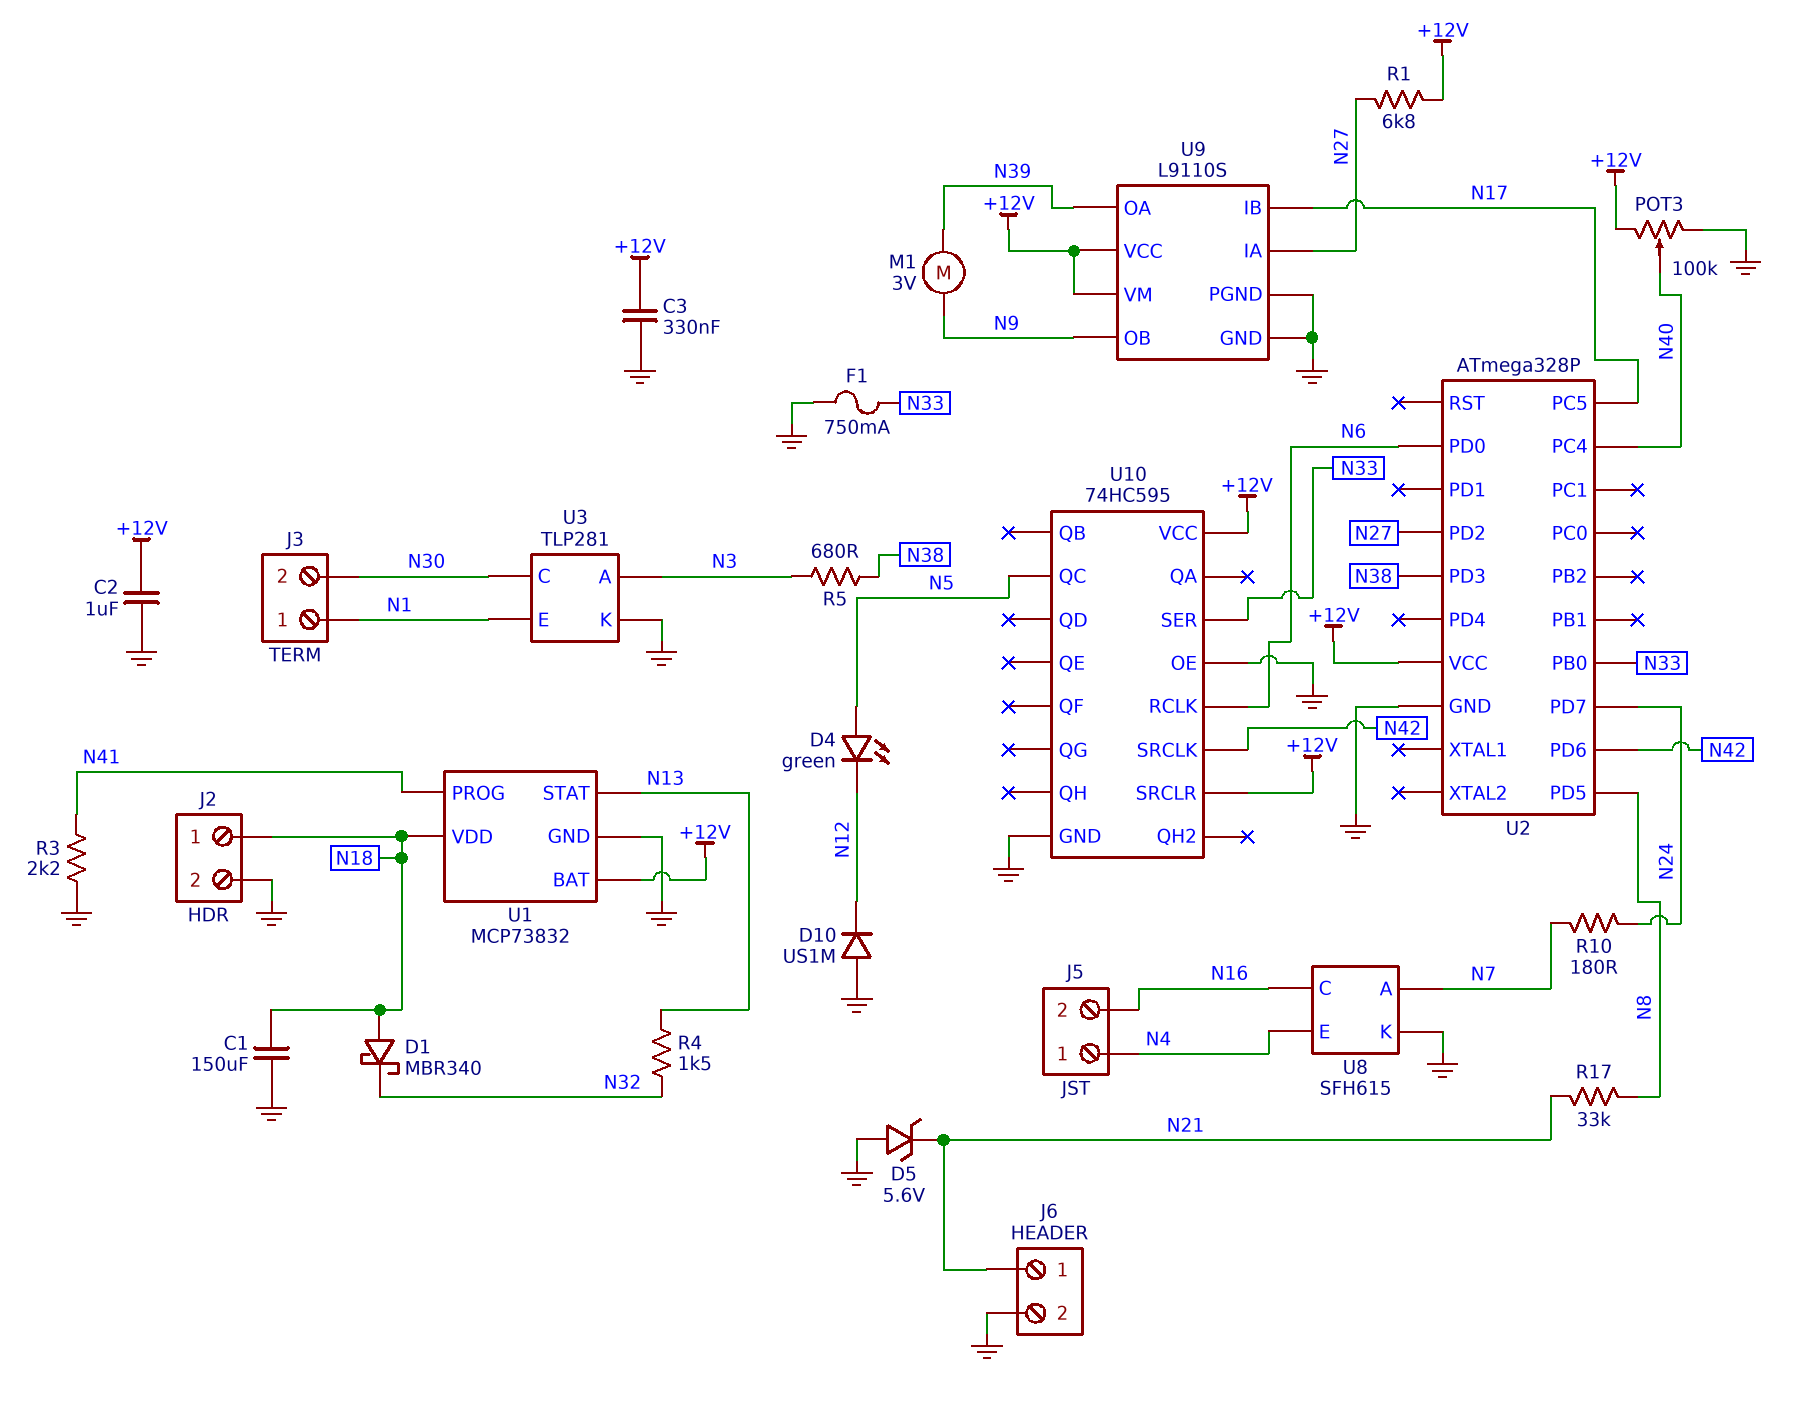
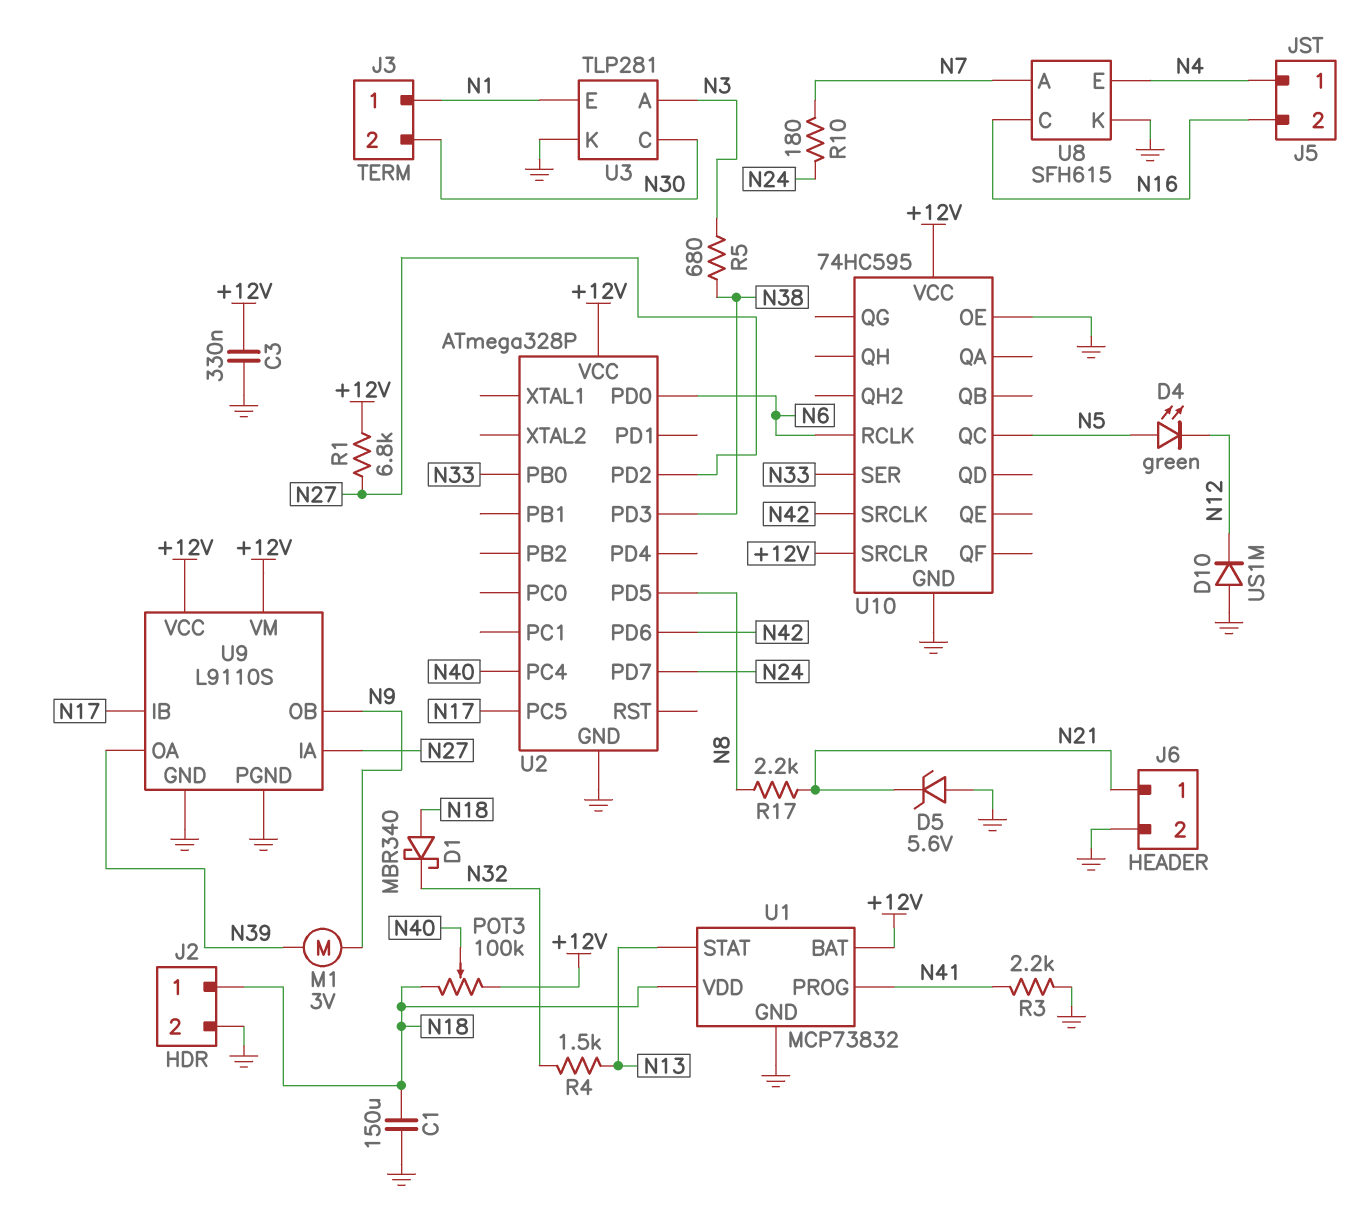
C2: 1uF (+12V, GND) -> none
F1: 750mA (GND, N33) -> none
POT3: 100k (+12V, GND, wiper N40) -> 100k (+12V, N18, wiper N40)
R17: 33k (N8, N21) -> 2.2k (N8, N21)

